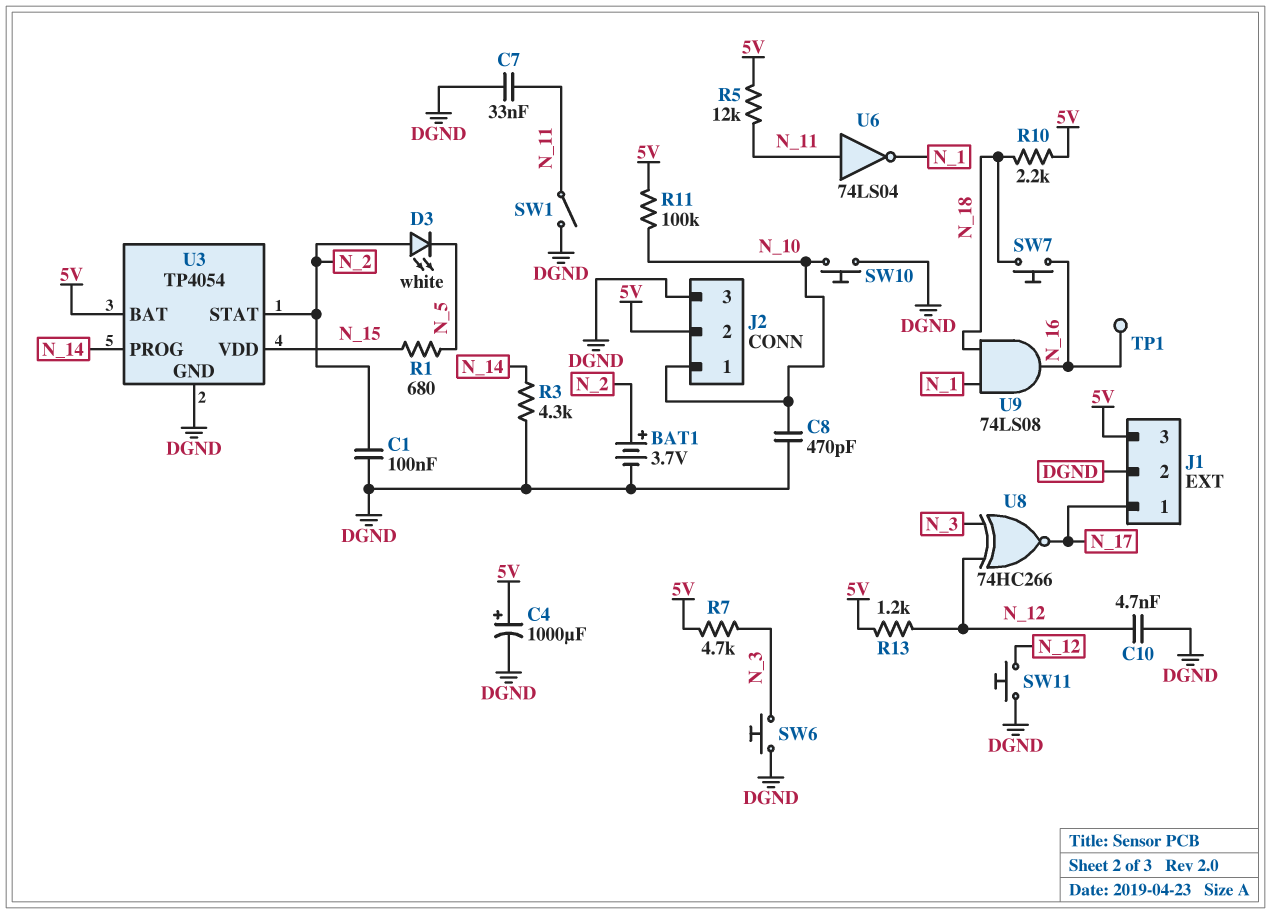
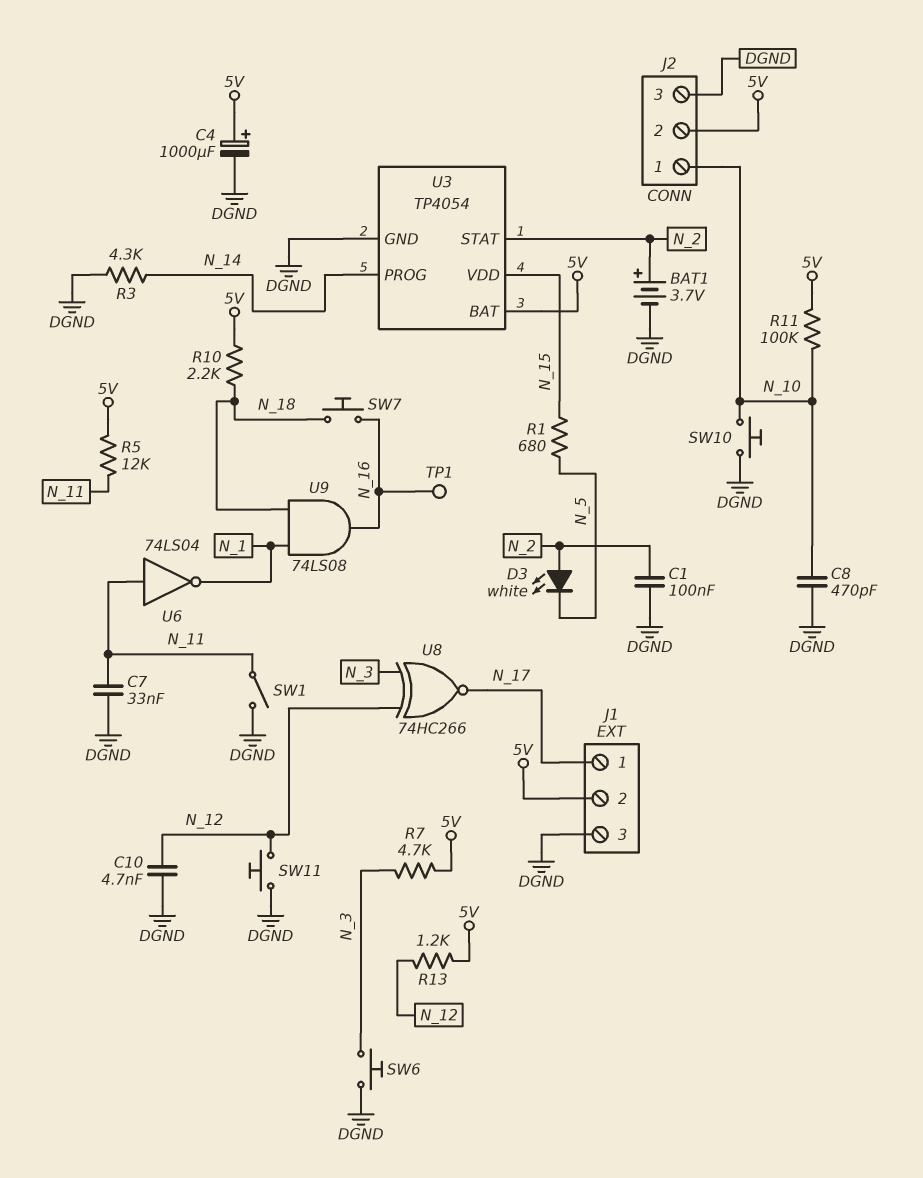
J1 pin 2: DGND -> 5V
J1 pin 3: 5V -> DGND

